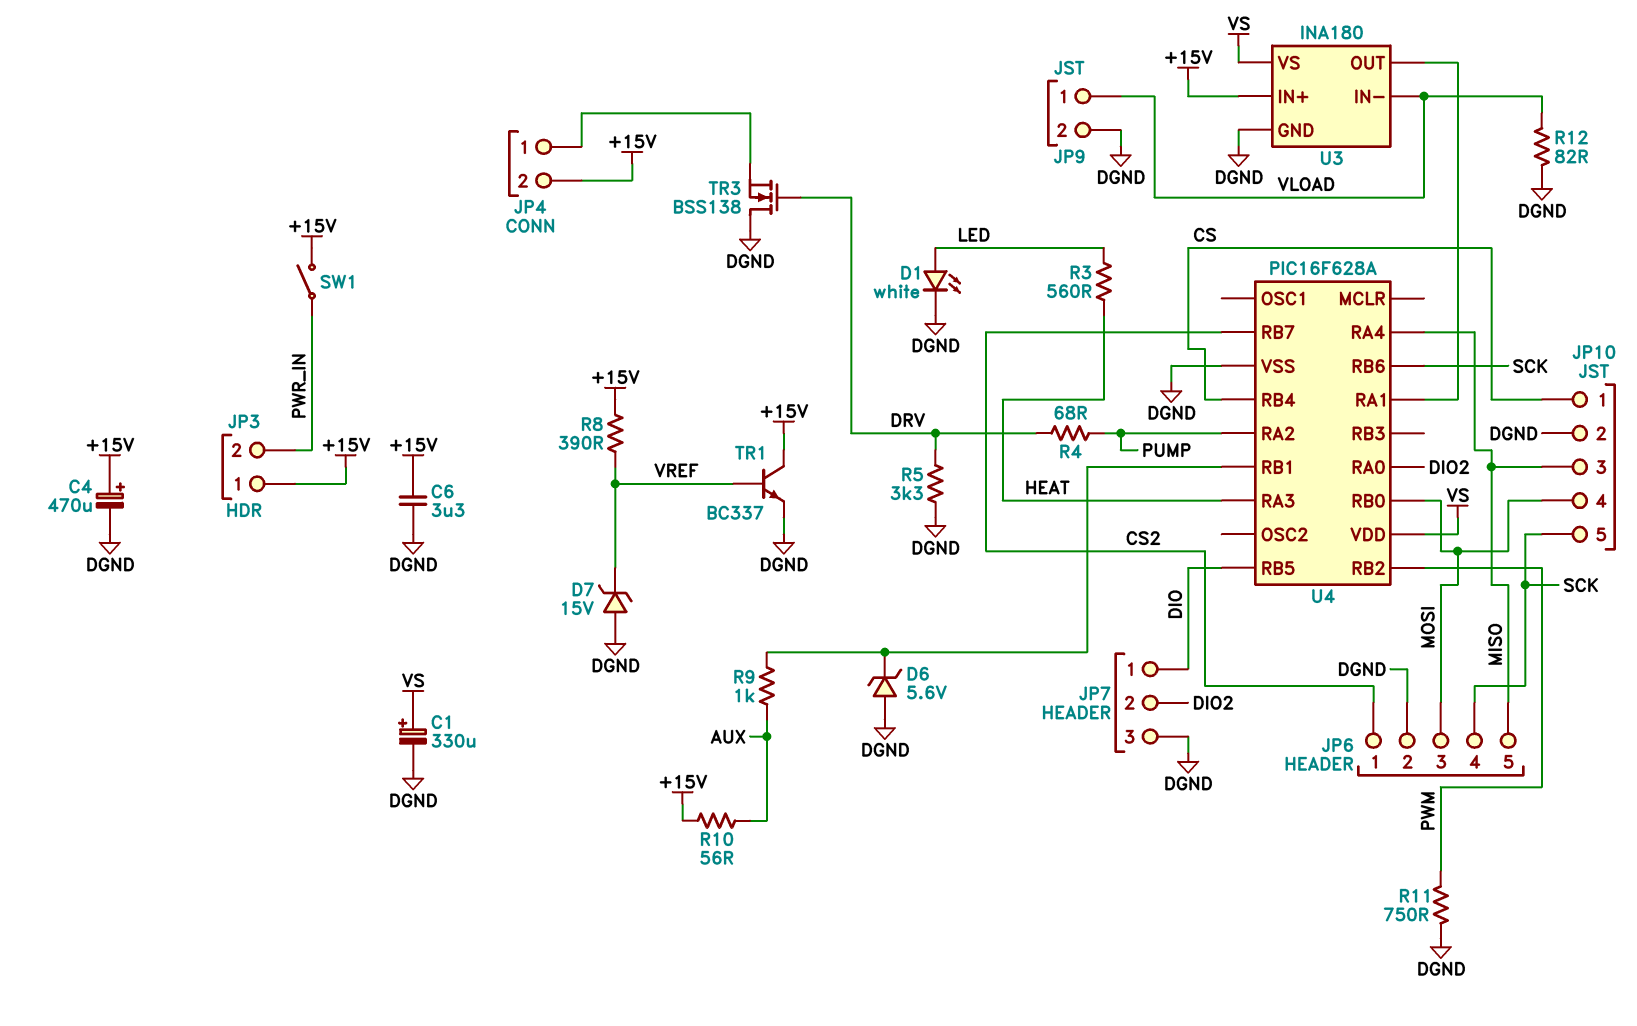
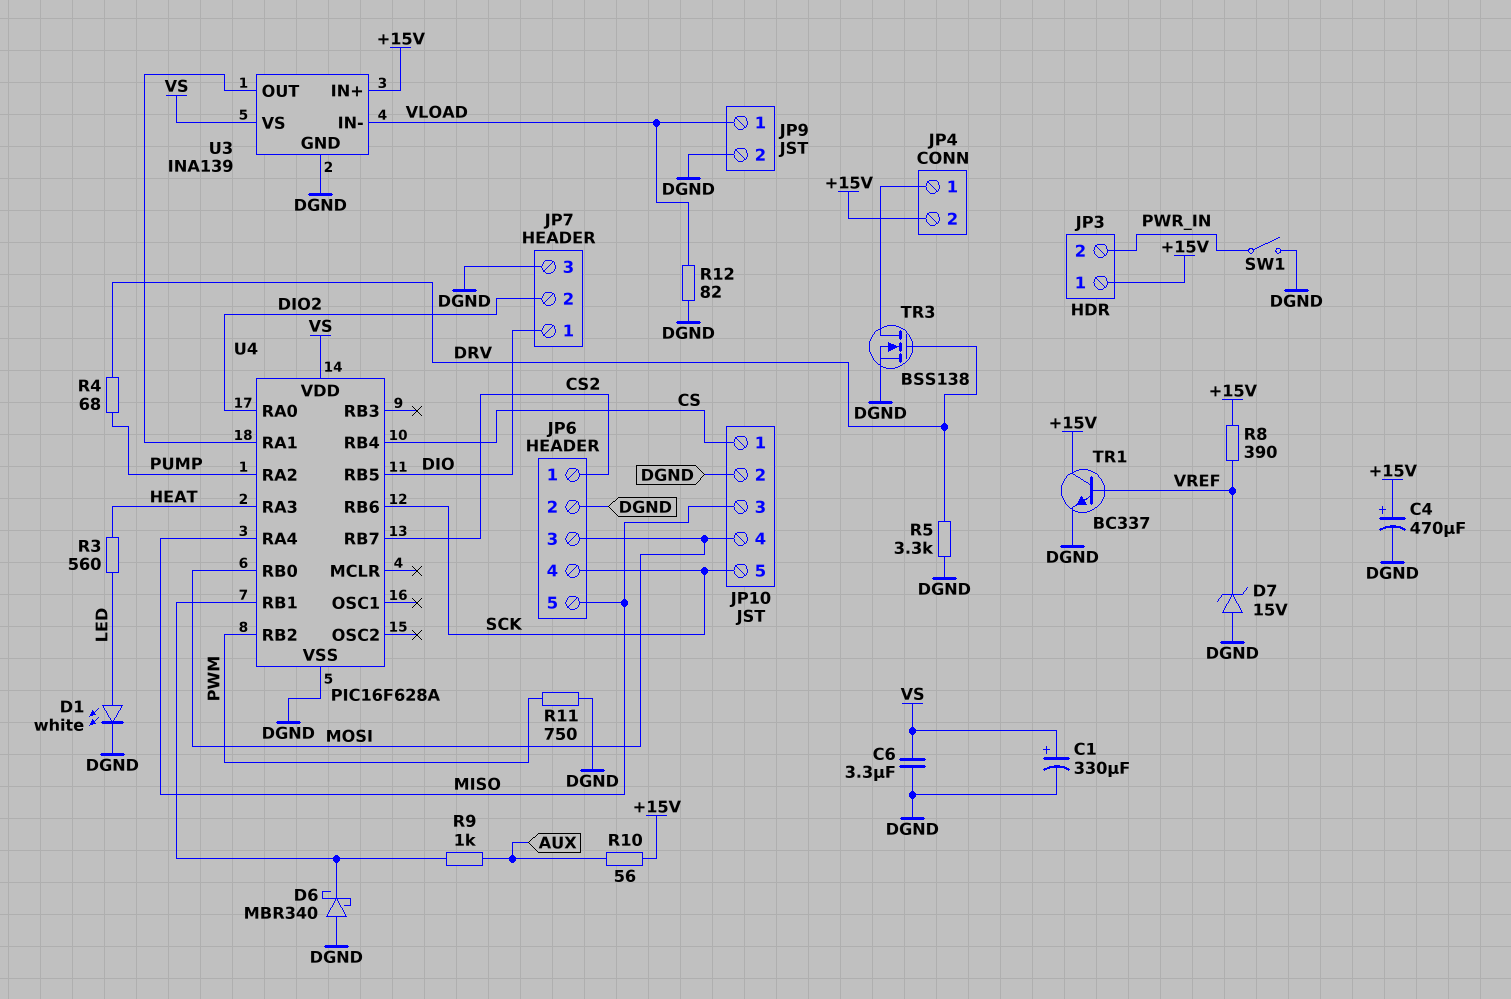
C6: 3.3uF (+15V, DGND) -> 3.3uF (DGND, VS)
D6: zener 5.6V (A DGND, K U4/RB1) -> schottky MBR340 (A DGND, K U4/RB1)
SW1: switch (+15V, PWR_IN) -> switch (DGND, PWR_IN)
TR3: NMOS BSS138 (G DRV, D DGND, S JP4/1) -> NMOS BSS138 (G DRV, D JP4/1, S DGND)
U3: INA180 -> INA139

